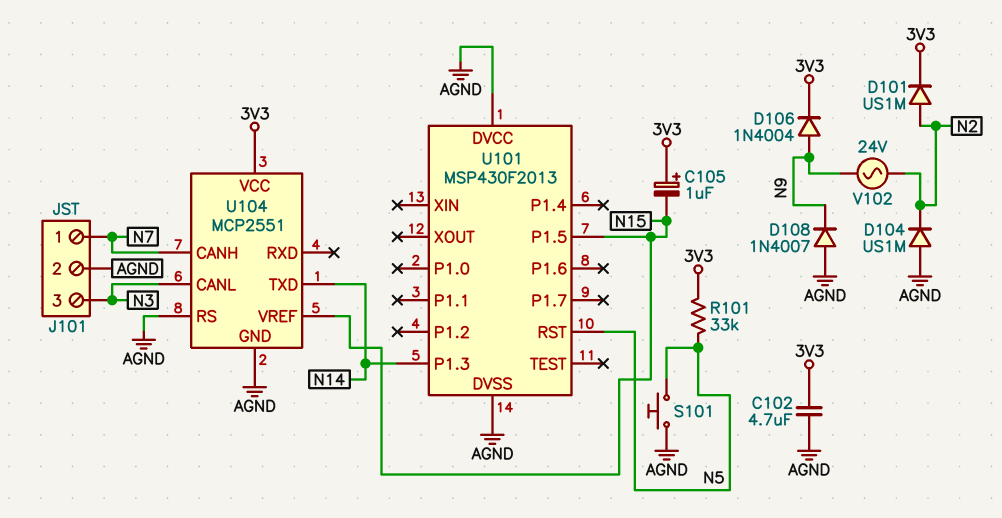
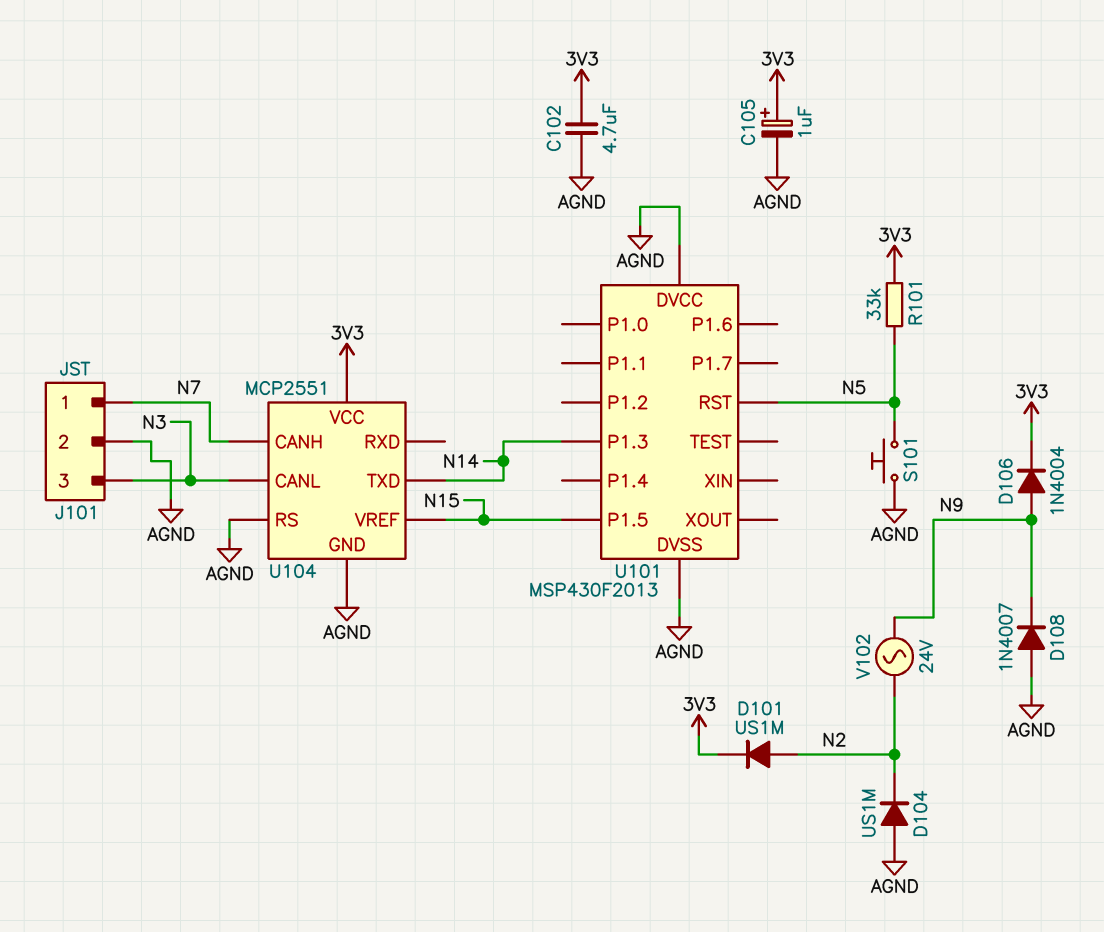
C105: 1uF (plus 3V3, minus N15) -> 1uF (plus 3V3, minus AGND)

